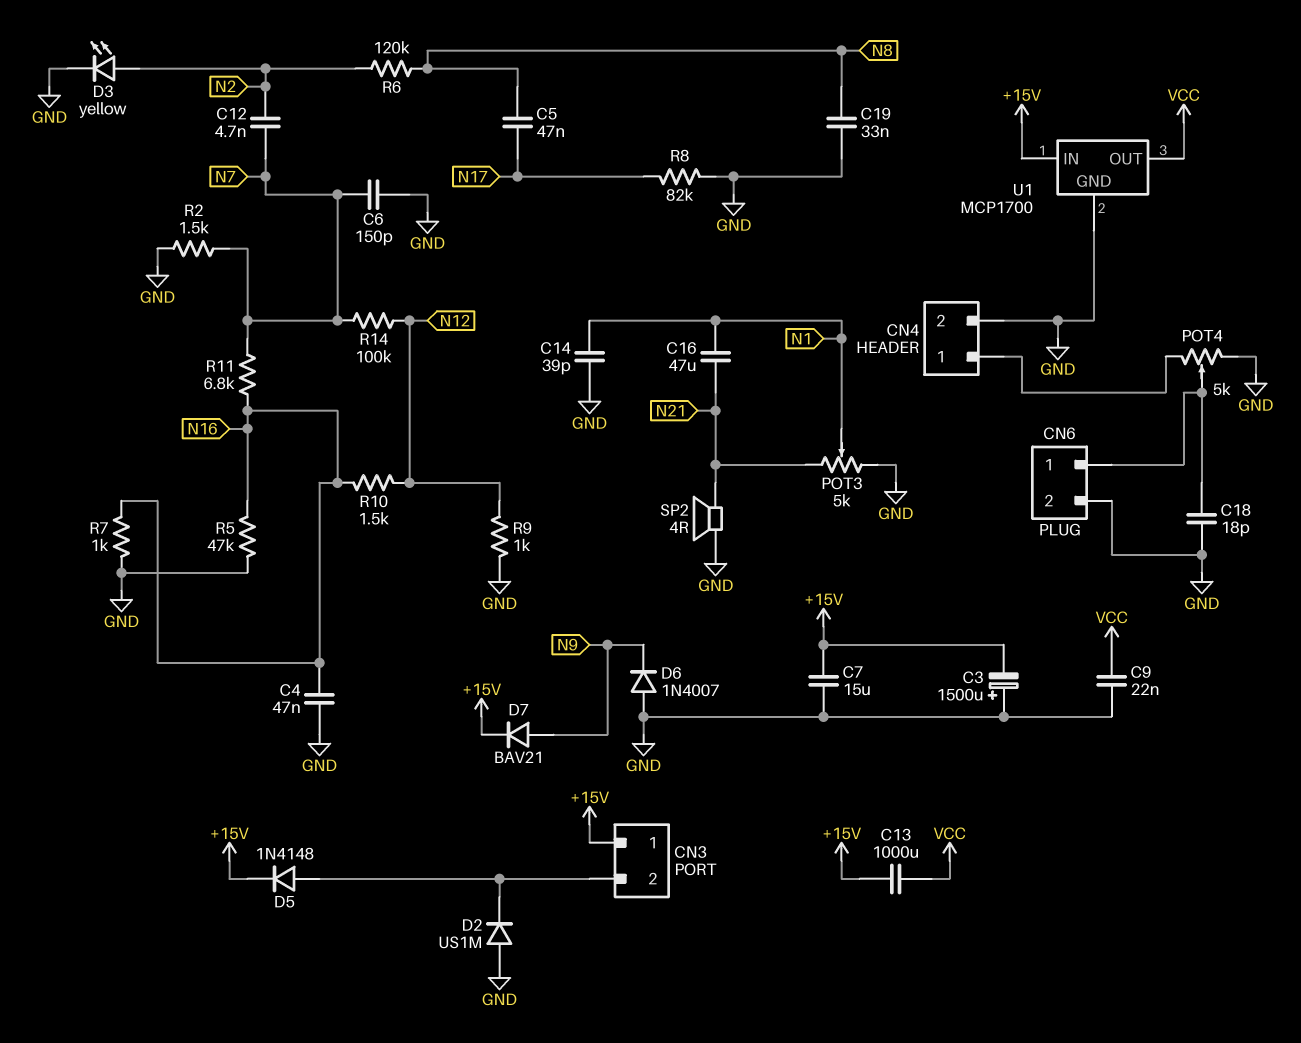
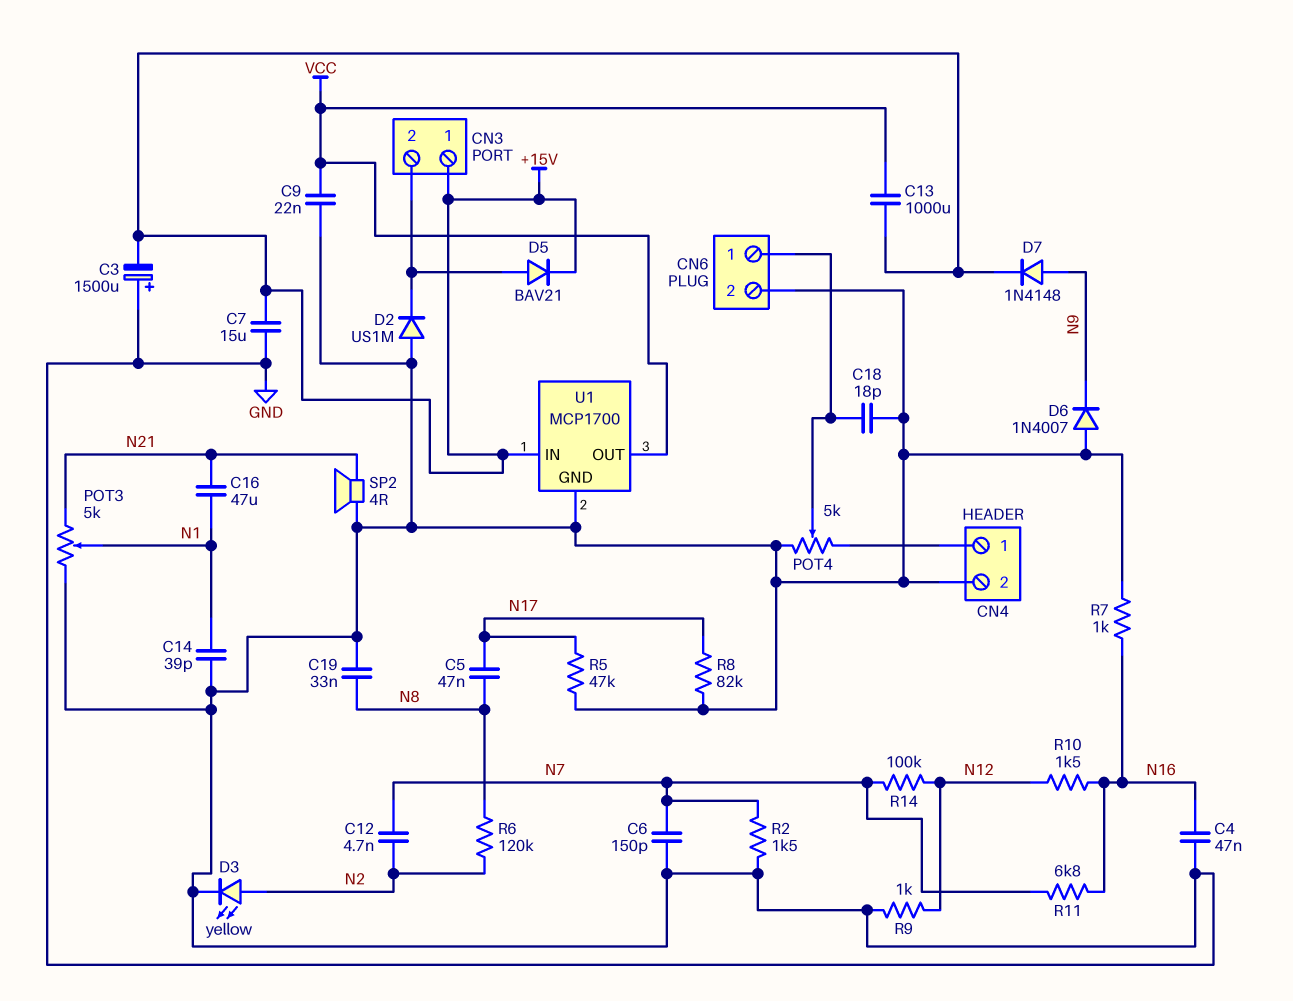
D5: diode 1N4148 (A CN3/2, K +15V) -> diode BAV21 (A CN3/2, K +15V)
D7: diode BAV21 (A N9, K +15V) -> diode 1N4148 (A N9, K +15V)
R5: 47k (GND, N16) -> 47k (GND, N17)

